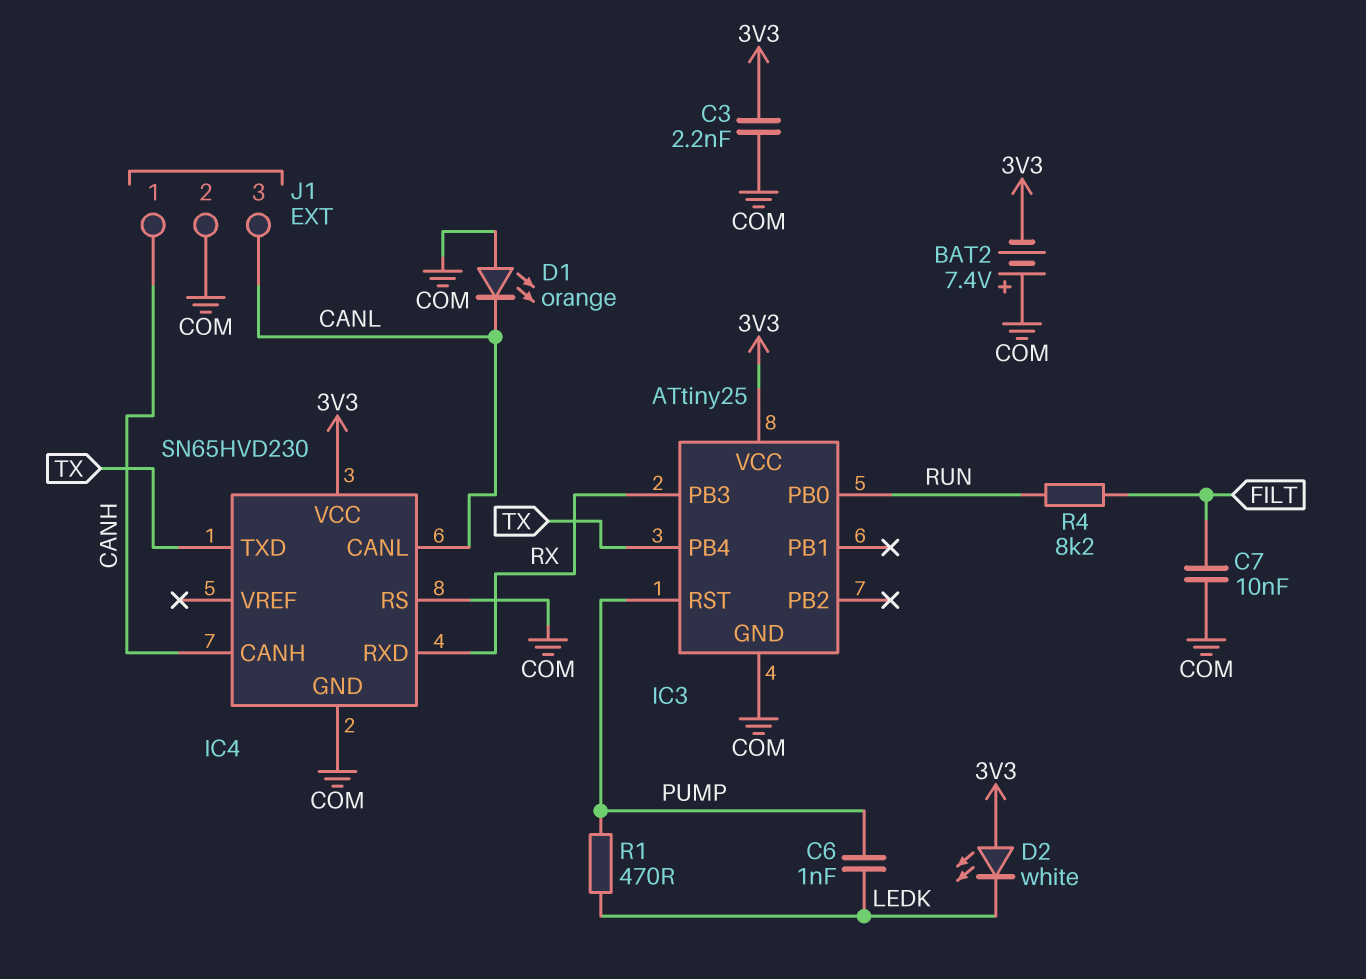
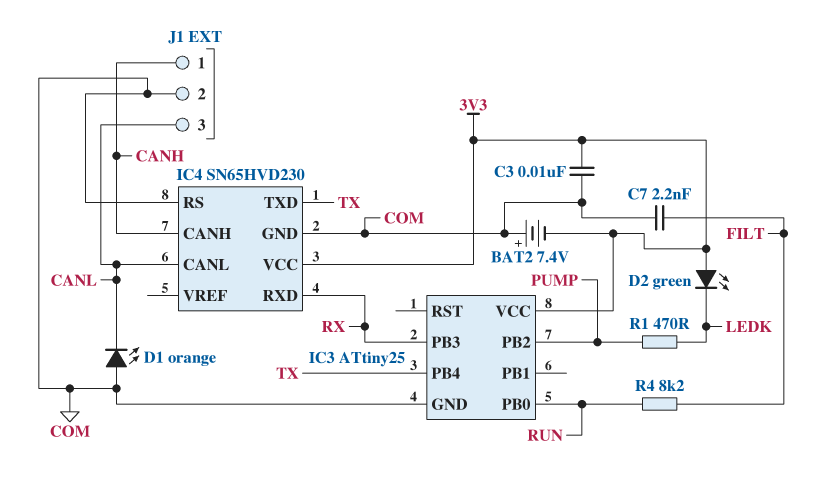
C3: 2.2nF (3V3, COM) -> 10nF (3V3, COM)
C6: 1nF (LEDK, PUMP) -> none
C7: 10nF (COM, FILT) -> 2.2nF (COM, FILT)
D2: LED white (A 3V3, K LEDK) -> LED green (A 3V3, K LEDK)
IC3 pin PB2: none -> PUMP
IC3 pin RST: PUMP -> none

